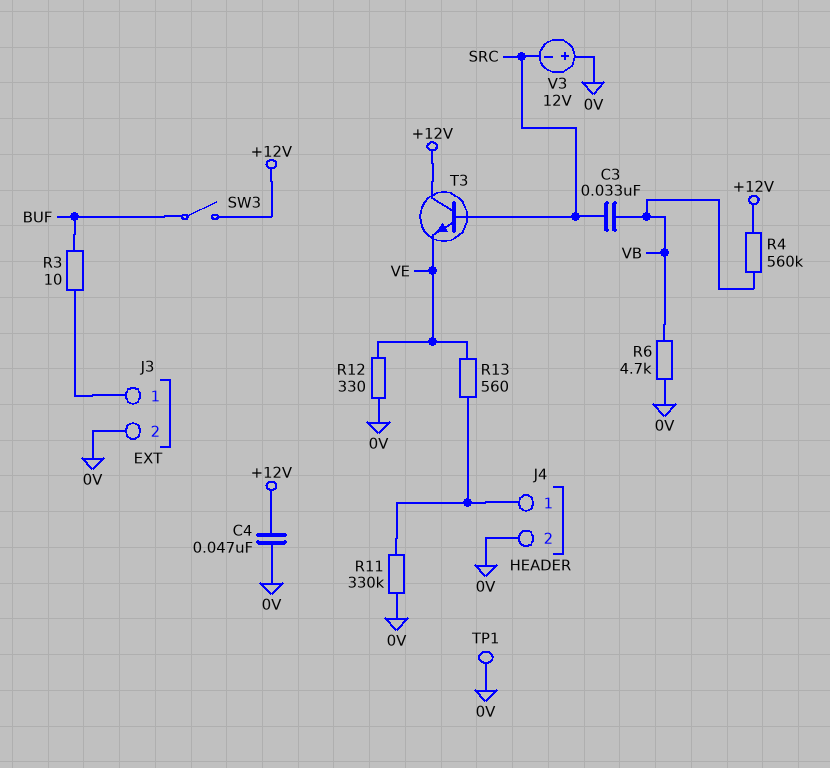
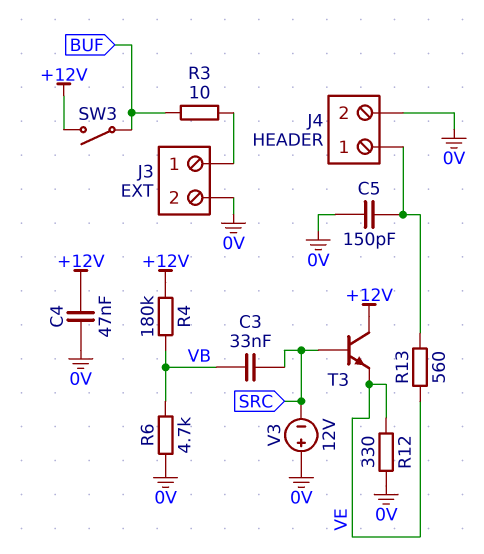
C5: none -> 150pF (0V, J4/1)
R4: 560k (+12V, VB) -> 180k (+12V, VB)
R11: 330k (0V, J4/1) -> none
TP1: test point (0V) -> none

